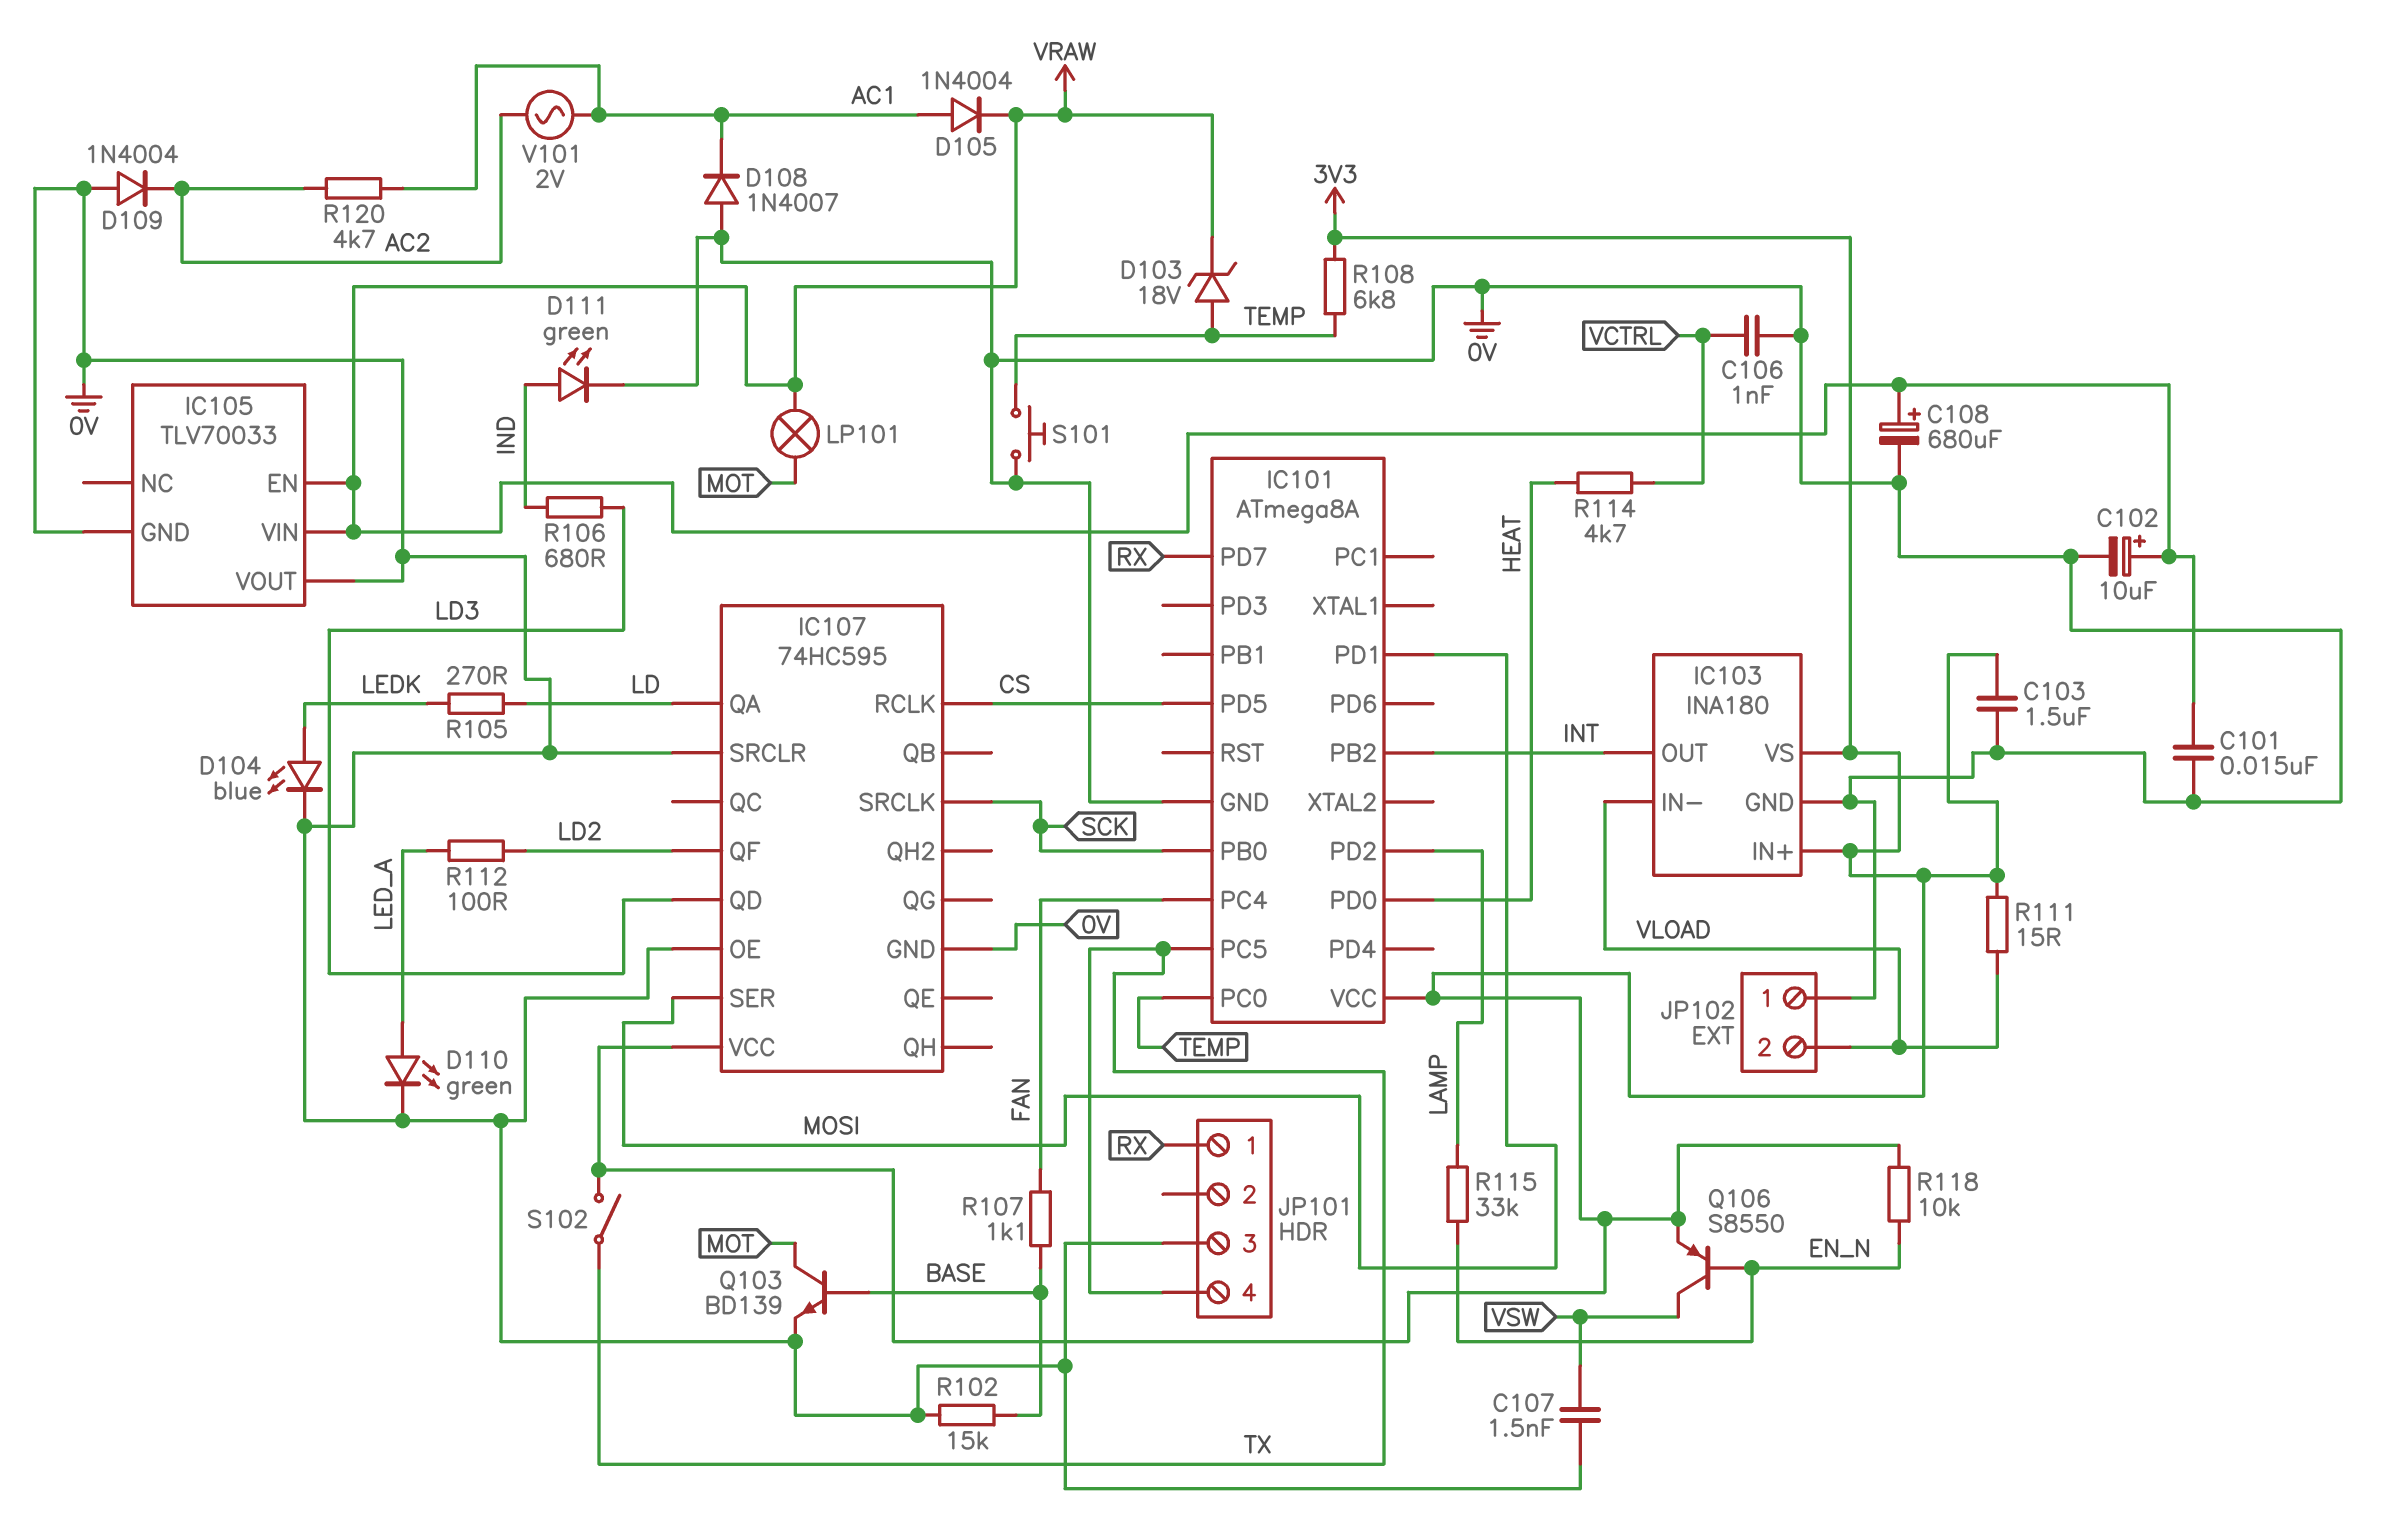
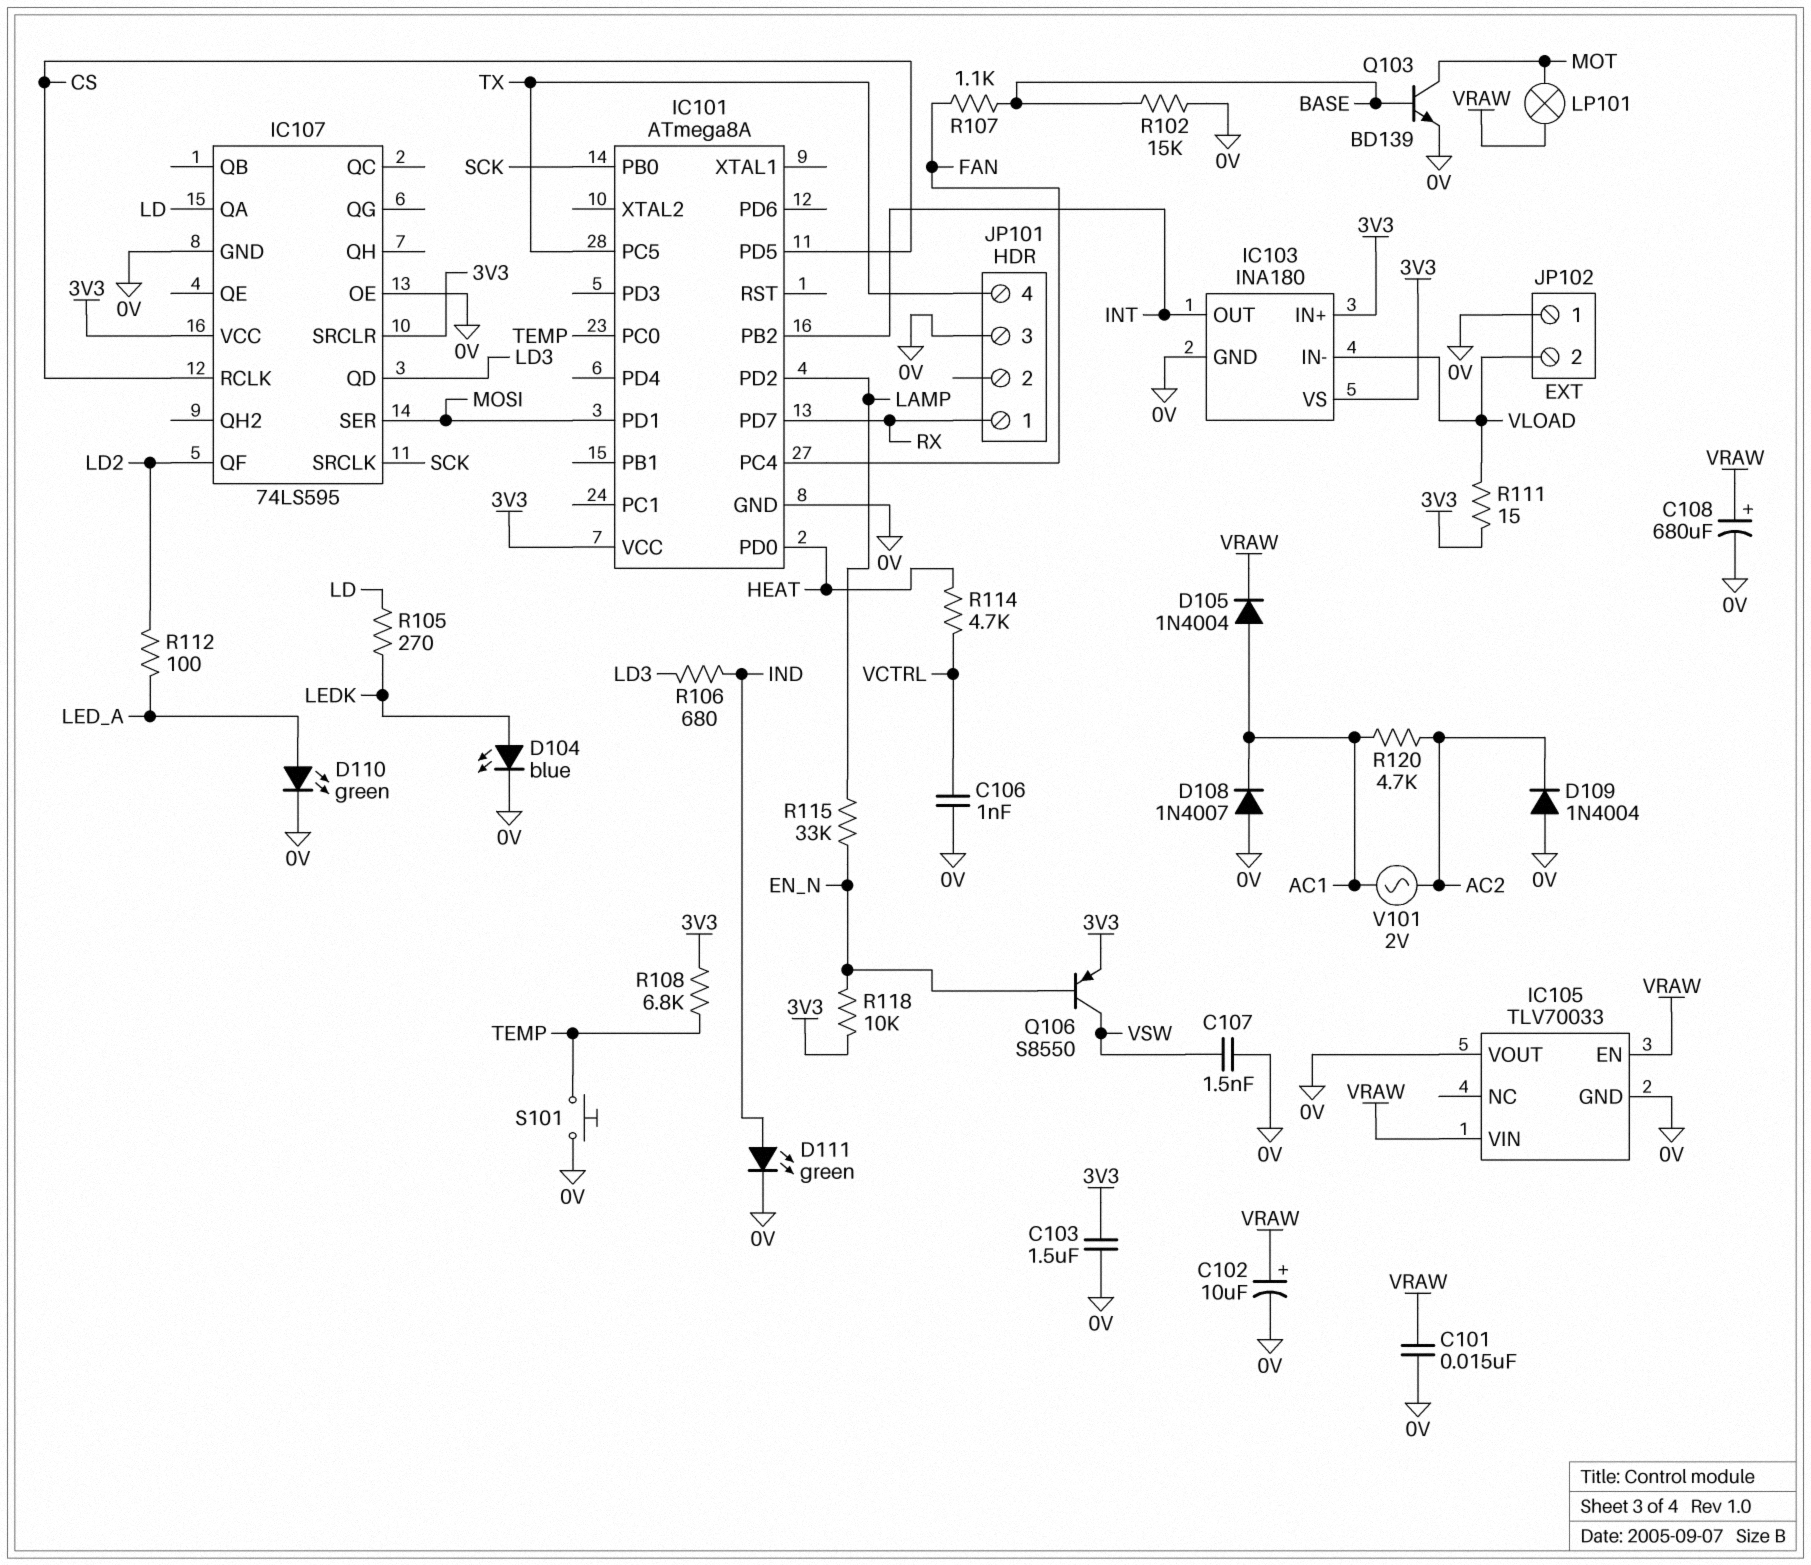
D103: zener 18V (A TEMP, K VRAW) -> none
IC107: 74HC595 -> 74LS595
IC107 pin SRCLR: 0V -> 3V3
S102: switch (3V3, TX) -> none

